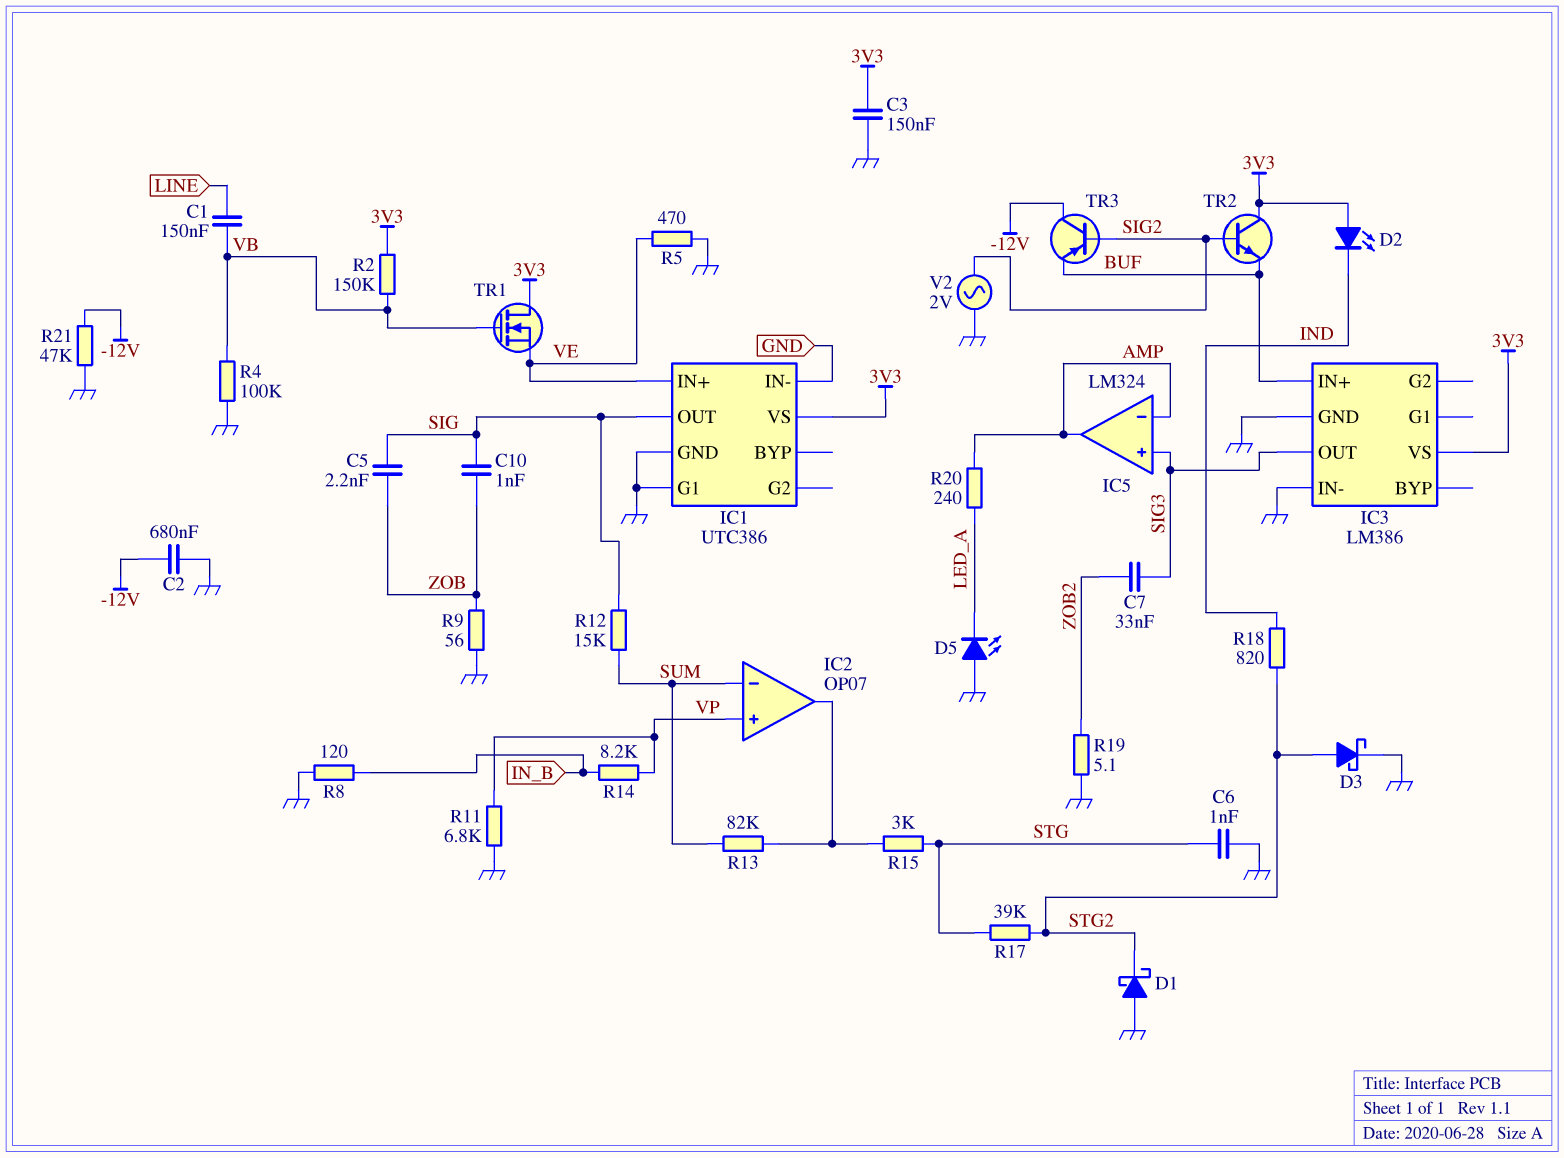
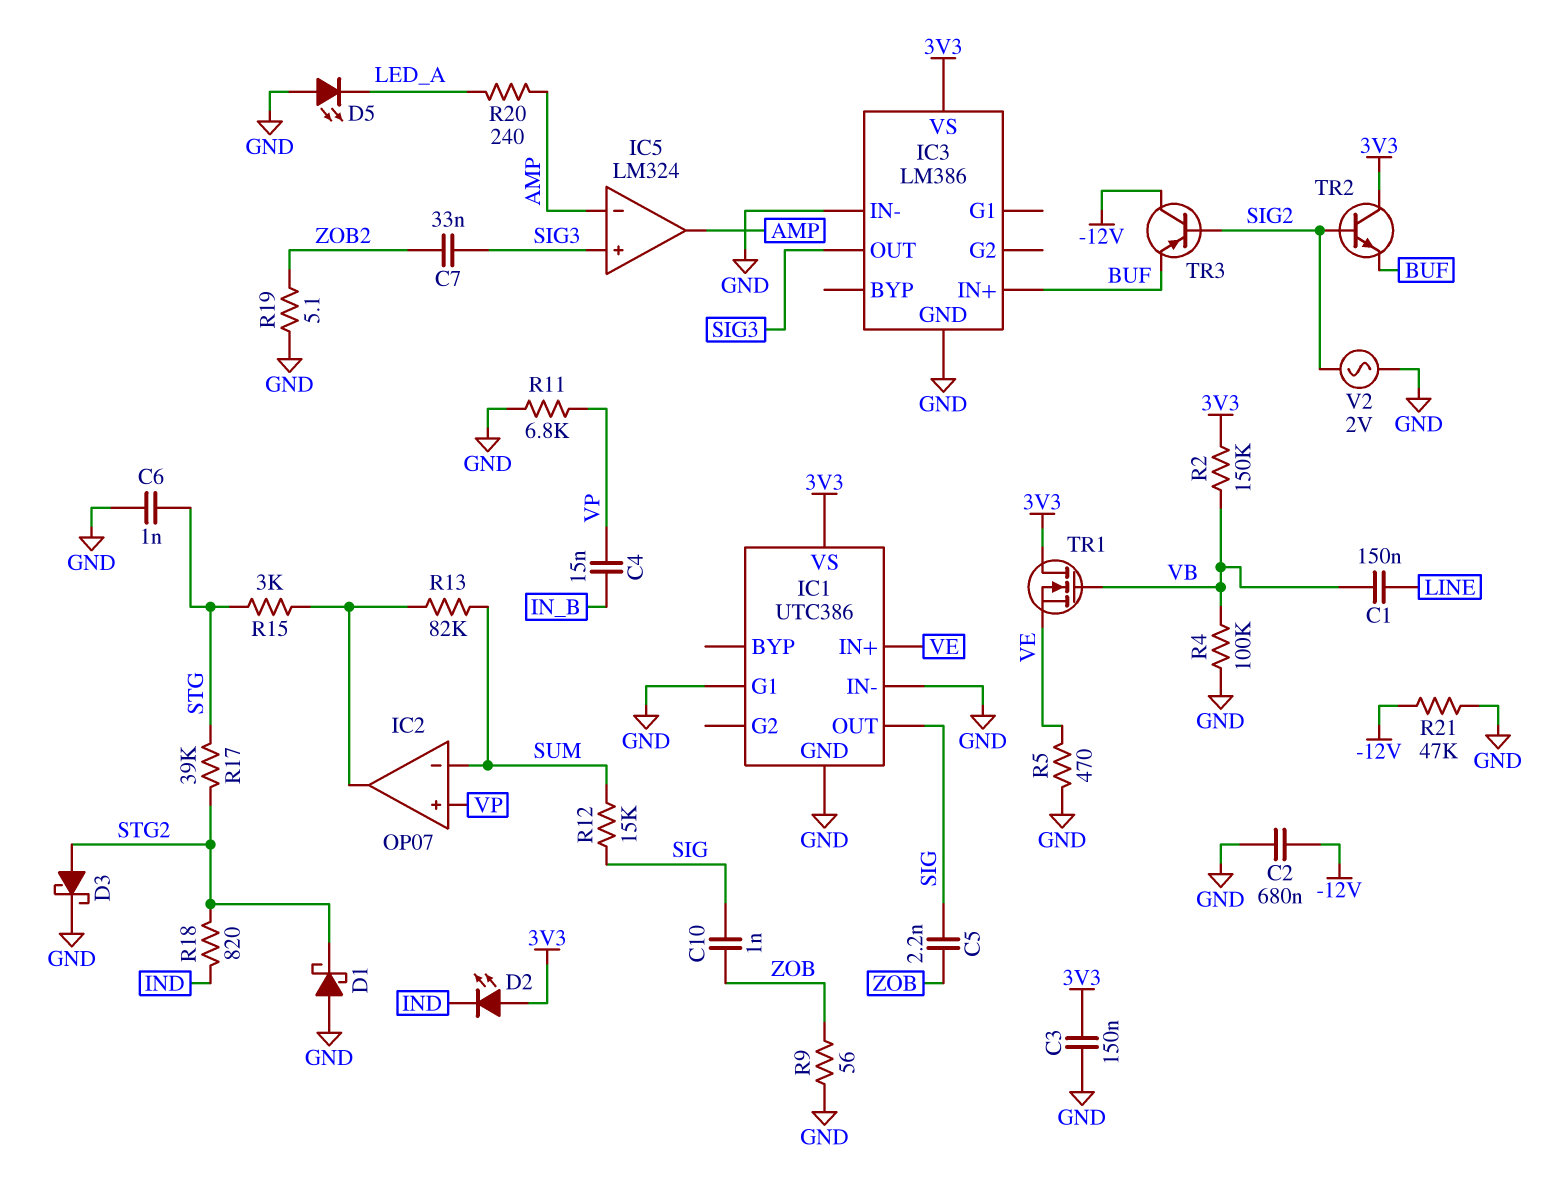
C4: none -> 15nF (IN_B, VP)
R8: 120 (GND, IN_B) -> none
R14: 8.2k (IN_B, VP) -> none

